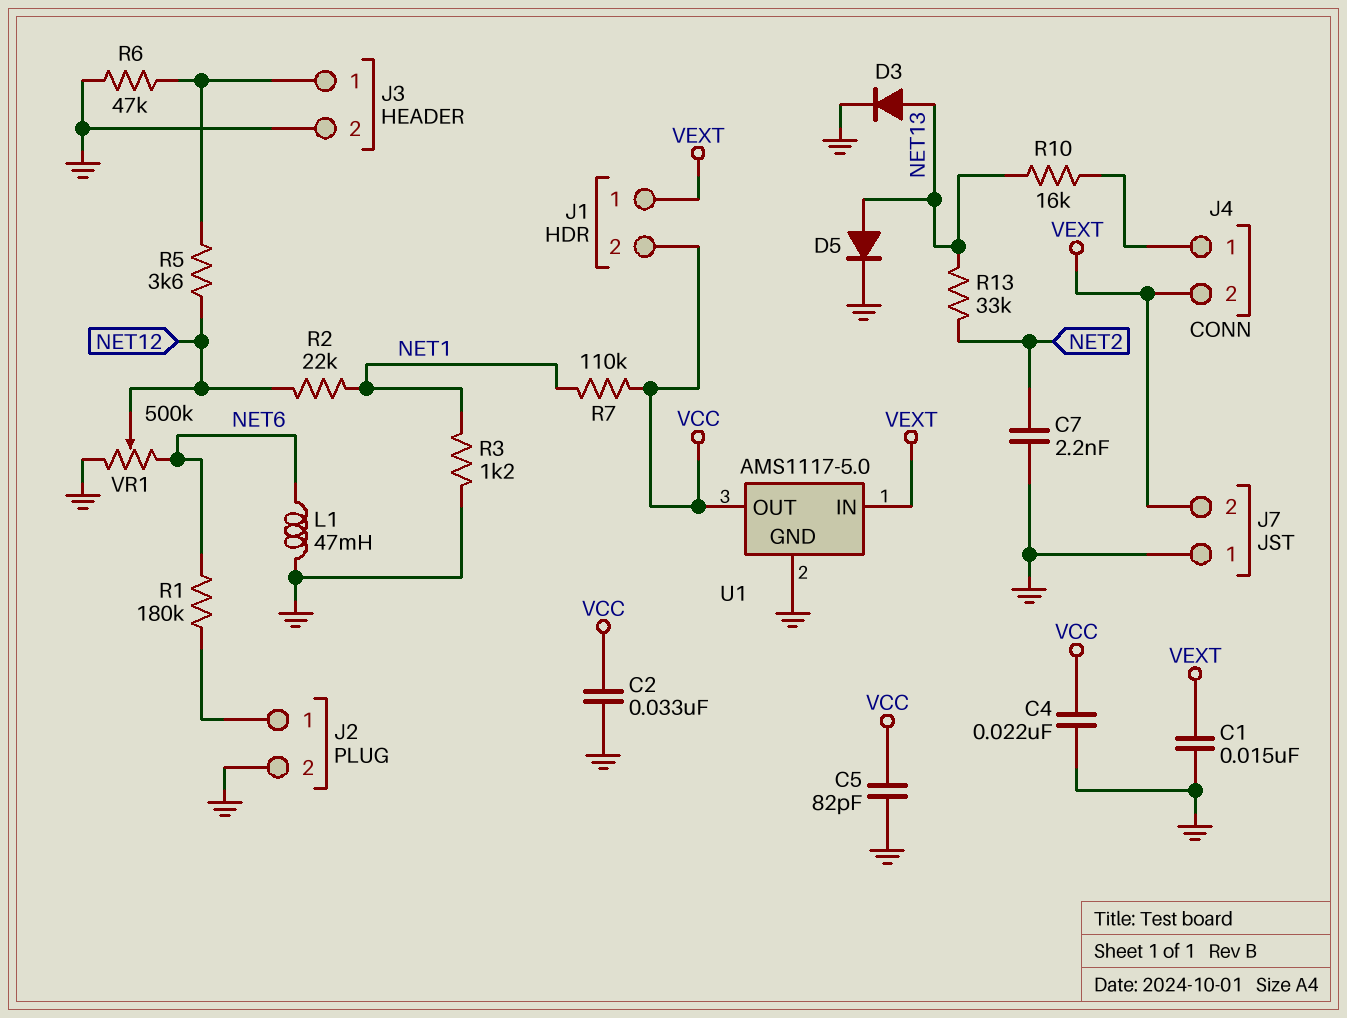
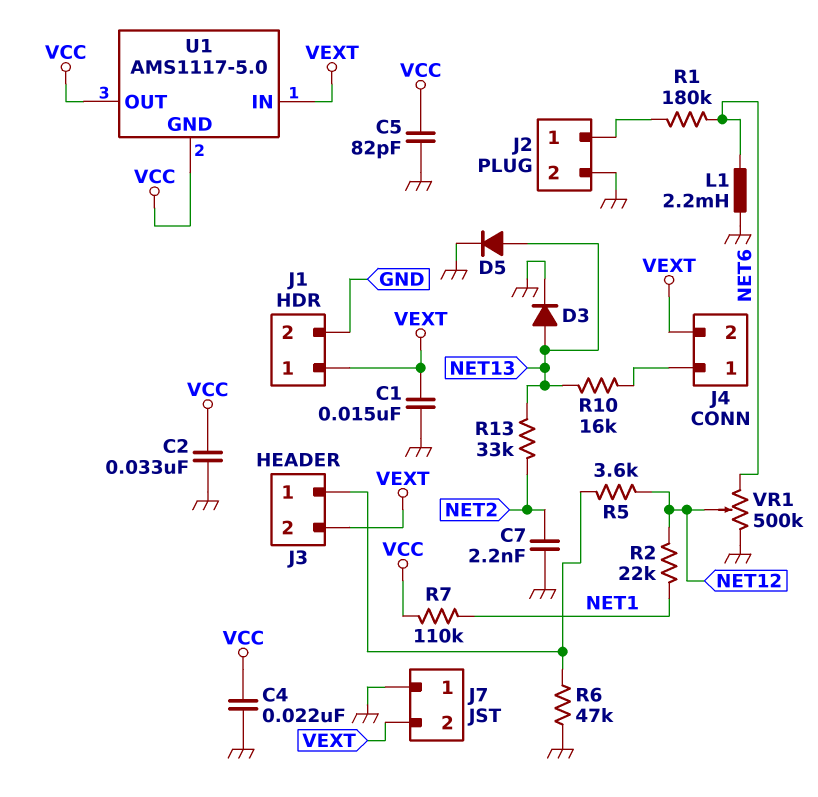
J1 pin 2: VCC -> GND
J3 pin 2: GND -> VEXT
L1: 47mH (GND, NET6) -> 2.2mH (GND, NET6)
R3: 1.2k (GND, NET1) -> none
U1 pin GND: GND -> VCC

